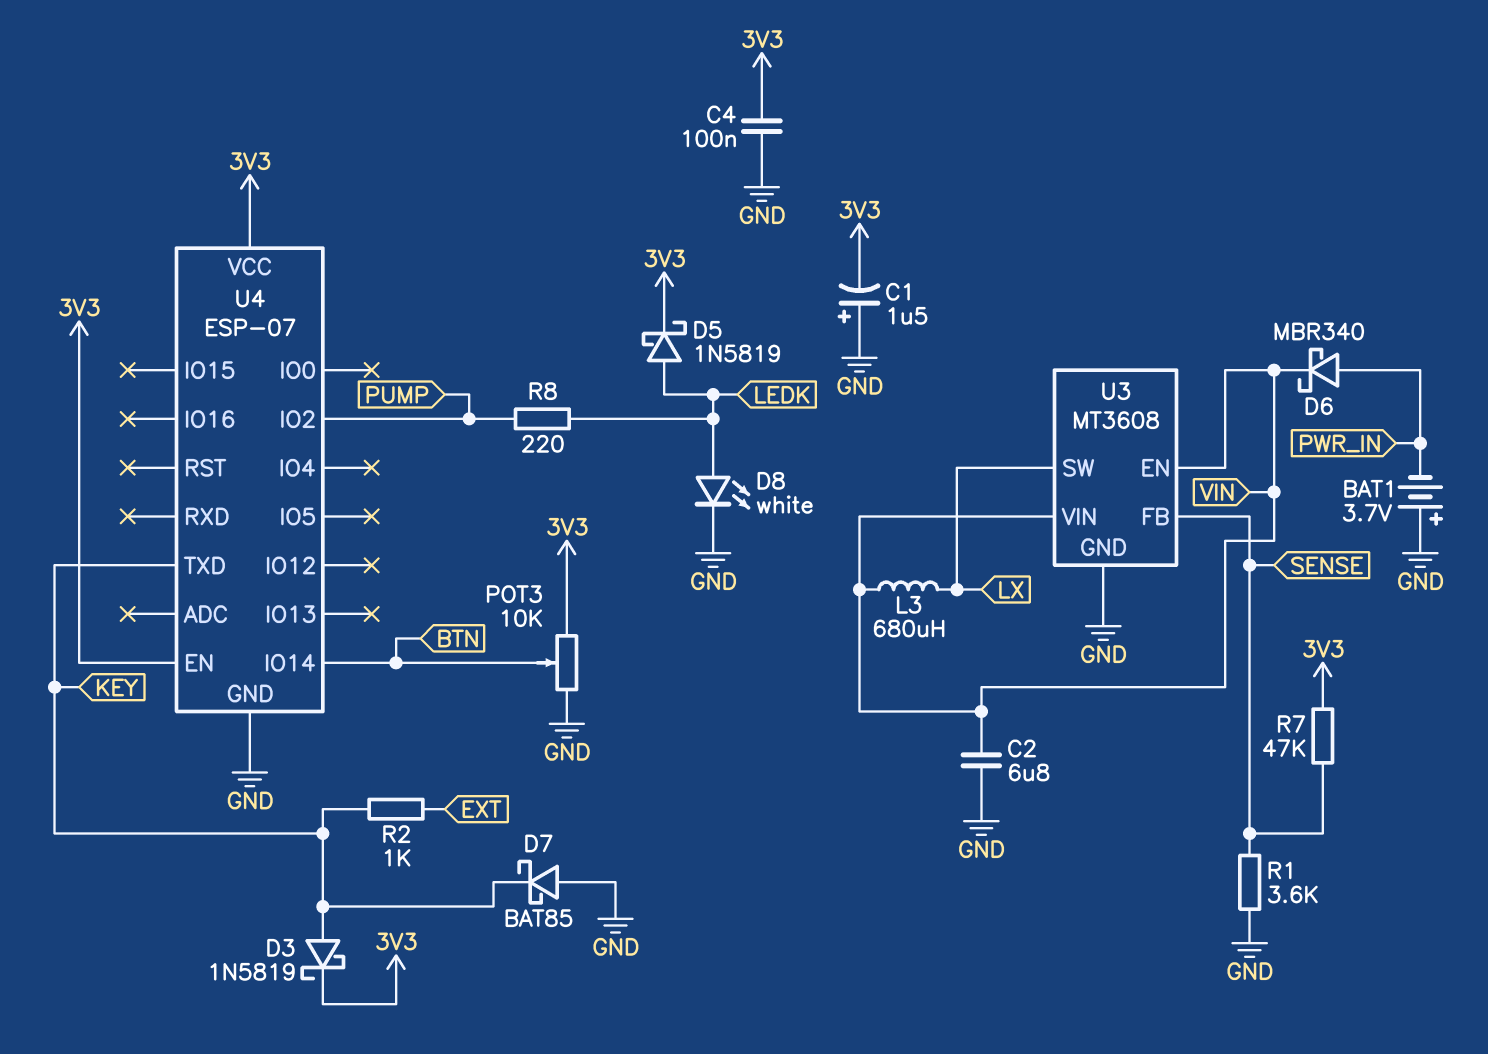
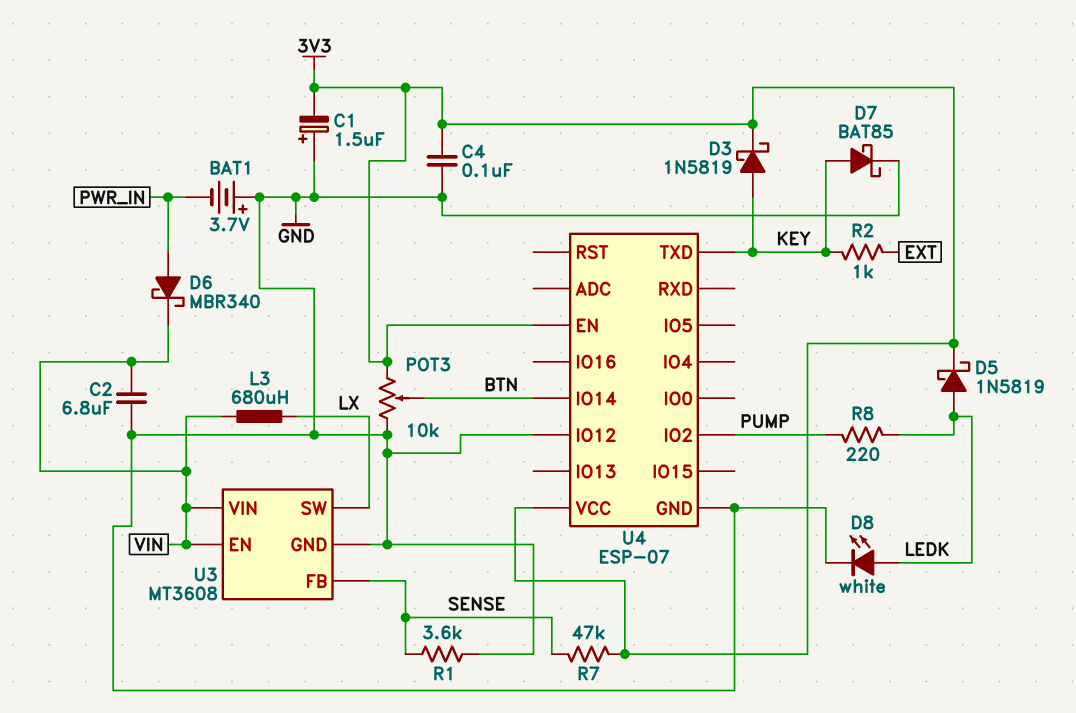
D7: schottky BAT85 (A GND, K KEY) -> schottky BAT85 (A KEY, K GND)
U4 pin IO12: none -> GND

